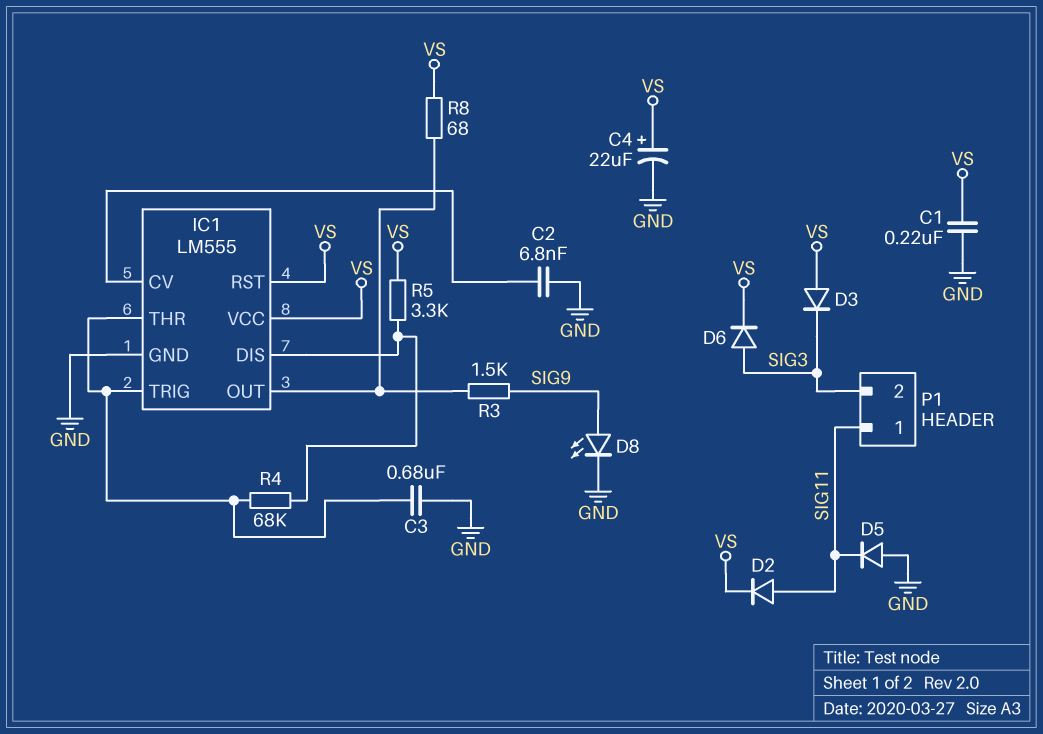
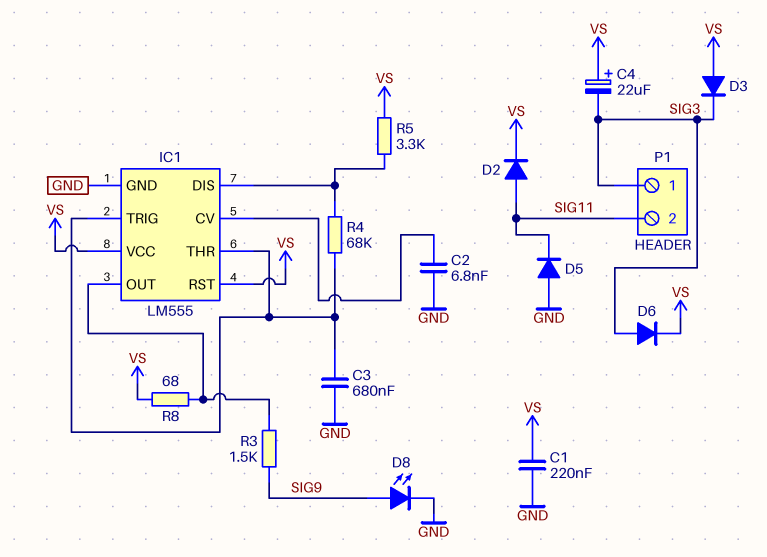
C4: 22uF (plus VS, minus GND) -> 22uF (plus VS, minus SIG3)
P1 pin 1: SIG11 -> SIG3
P1 pin 2: SIG3 -> SIG11

